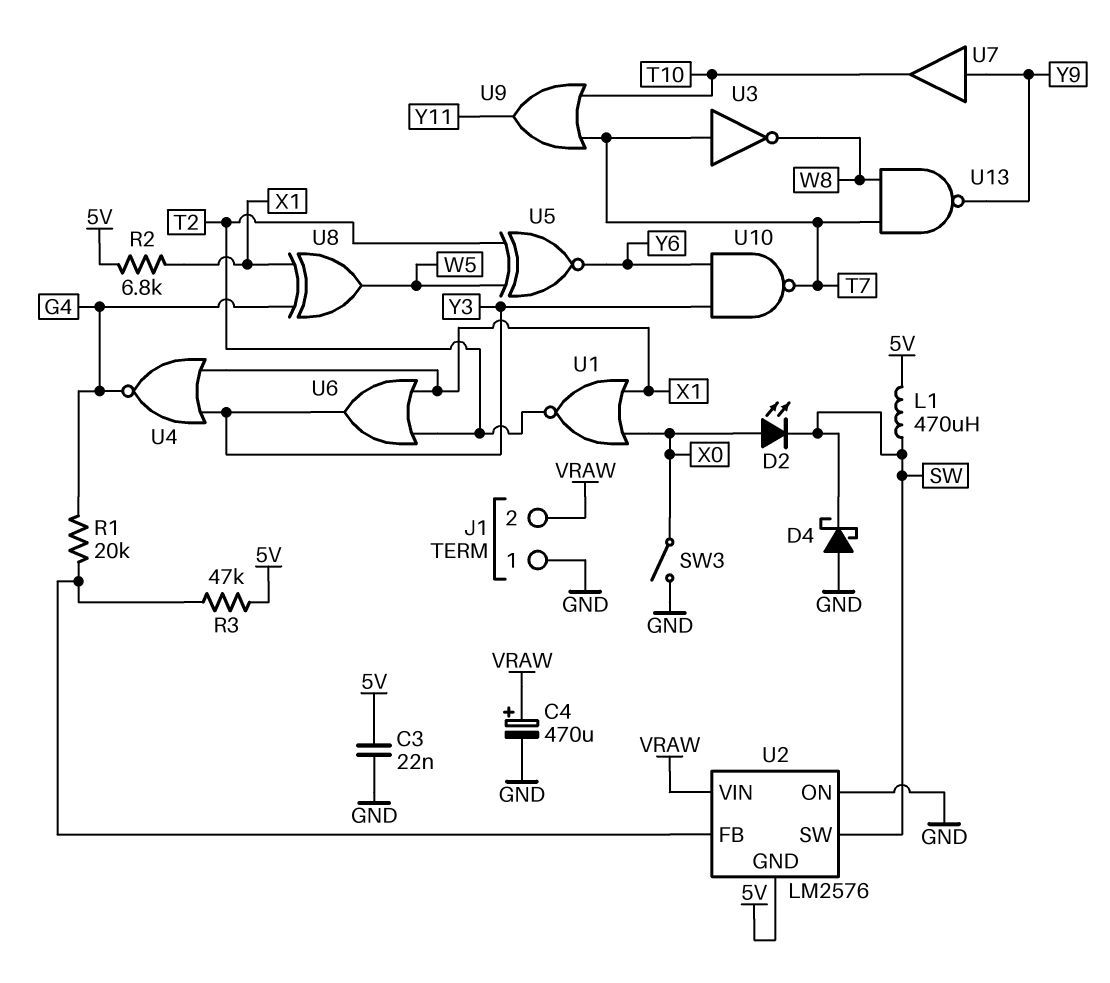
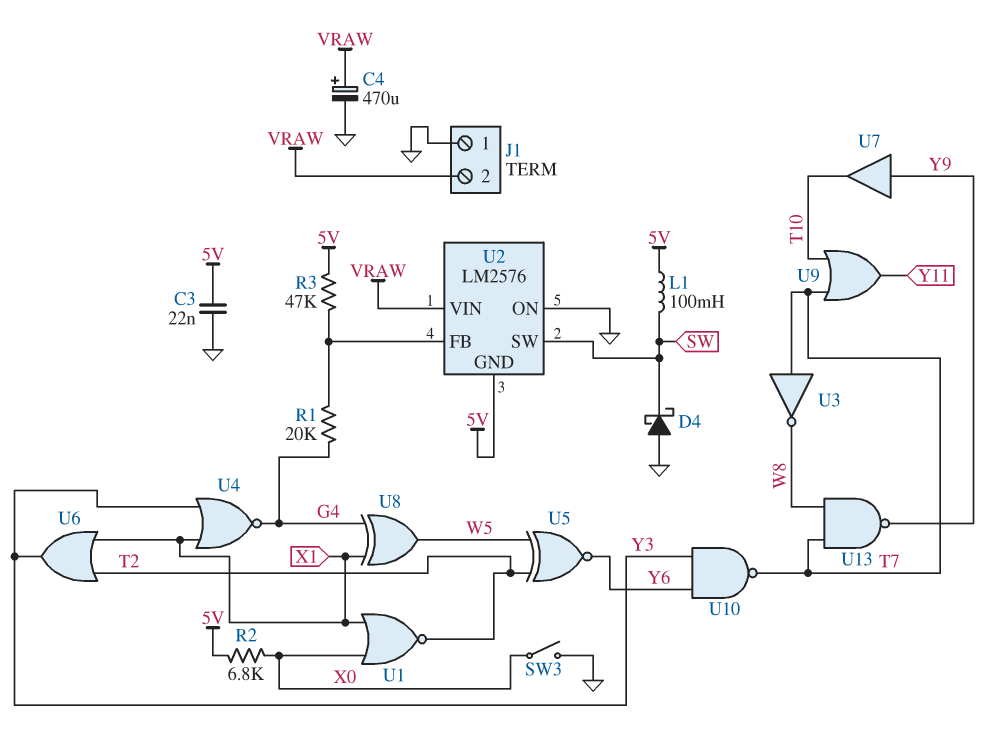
D2: LED (A X0, K SW) -> none
L1: 470uH (5V, SW) -> 100mH (5V, SW)
R2: 6.8k (5V, X1) -> 6.8k (5V, X0)

